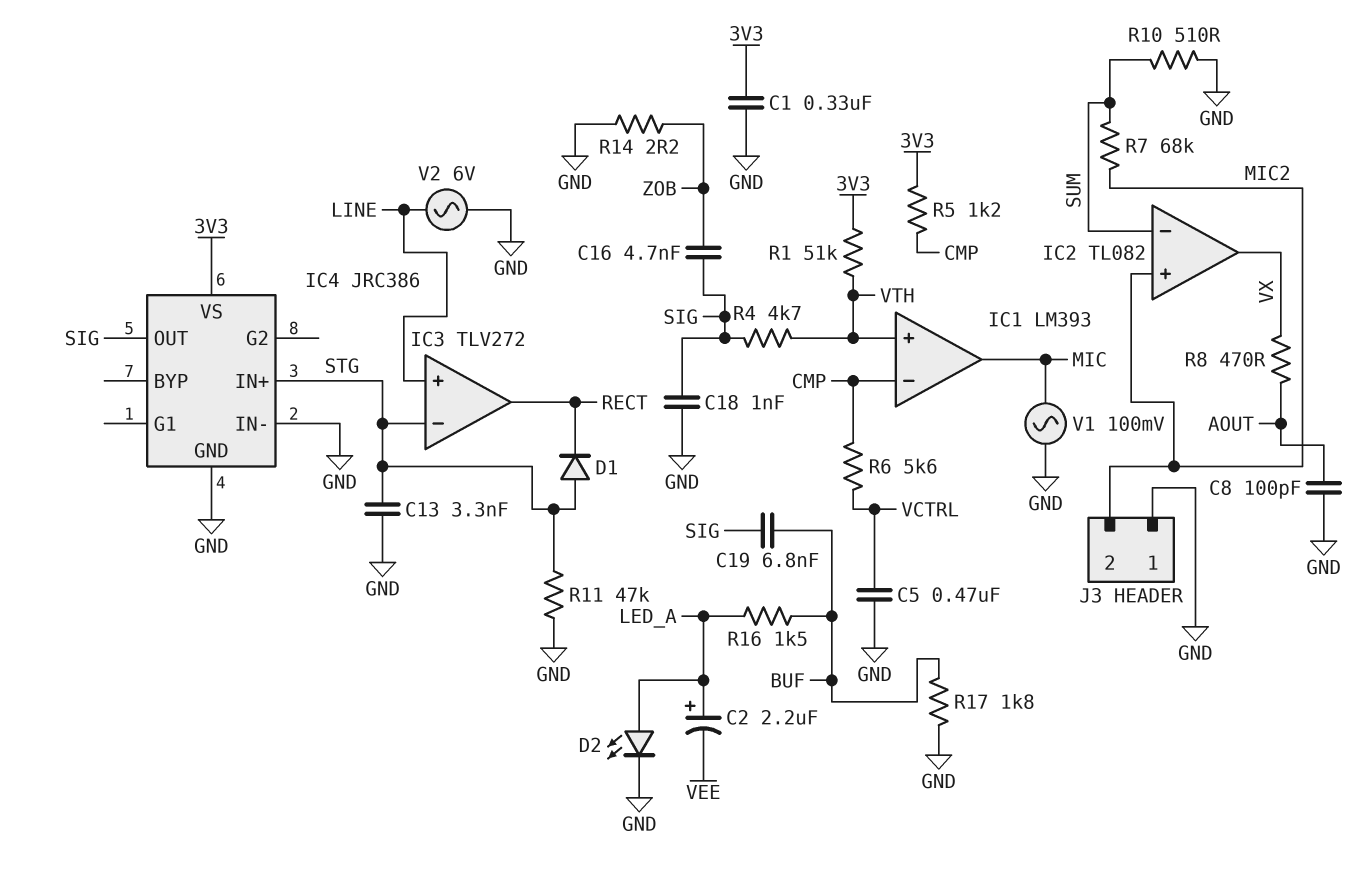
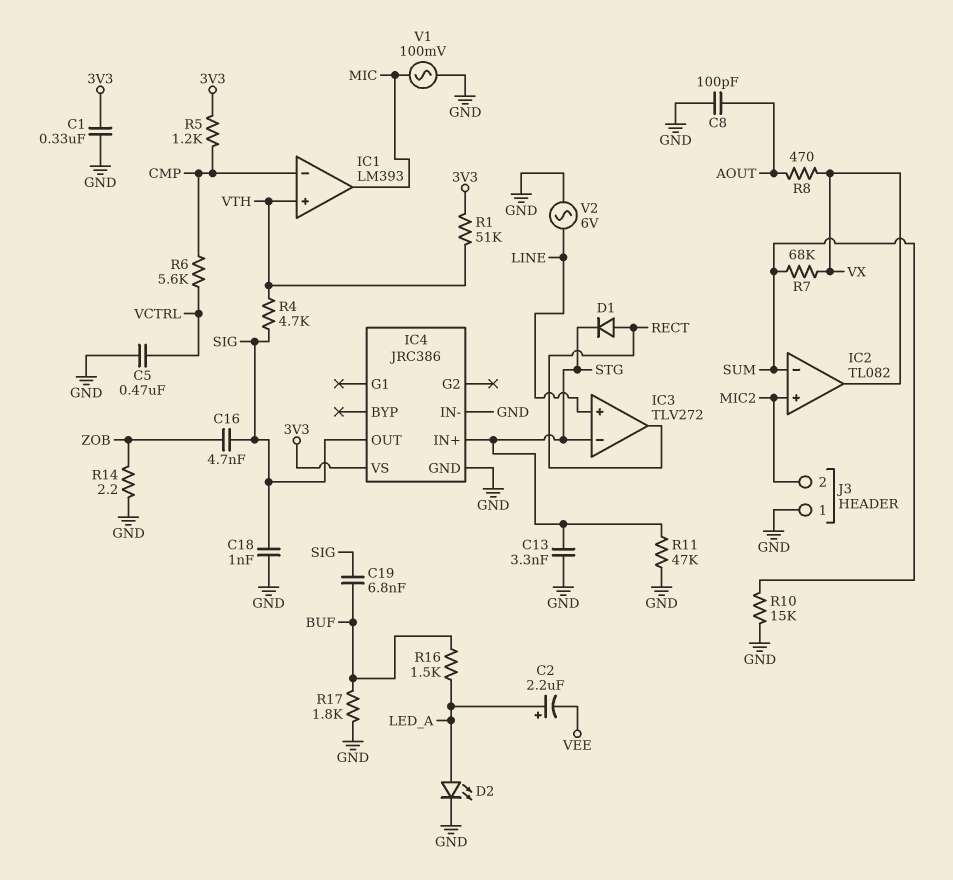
D1: diode (A STG, K RECT) -> diode (A RECT, K STG)
R7: 68k (MIC2, SUM) -> 68k (SUM, VX)
R10: 510 (GND, SUM) -> 15k (GND, SUM)

